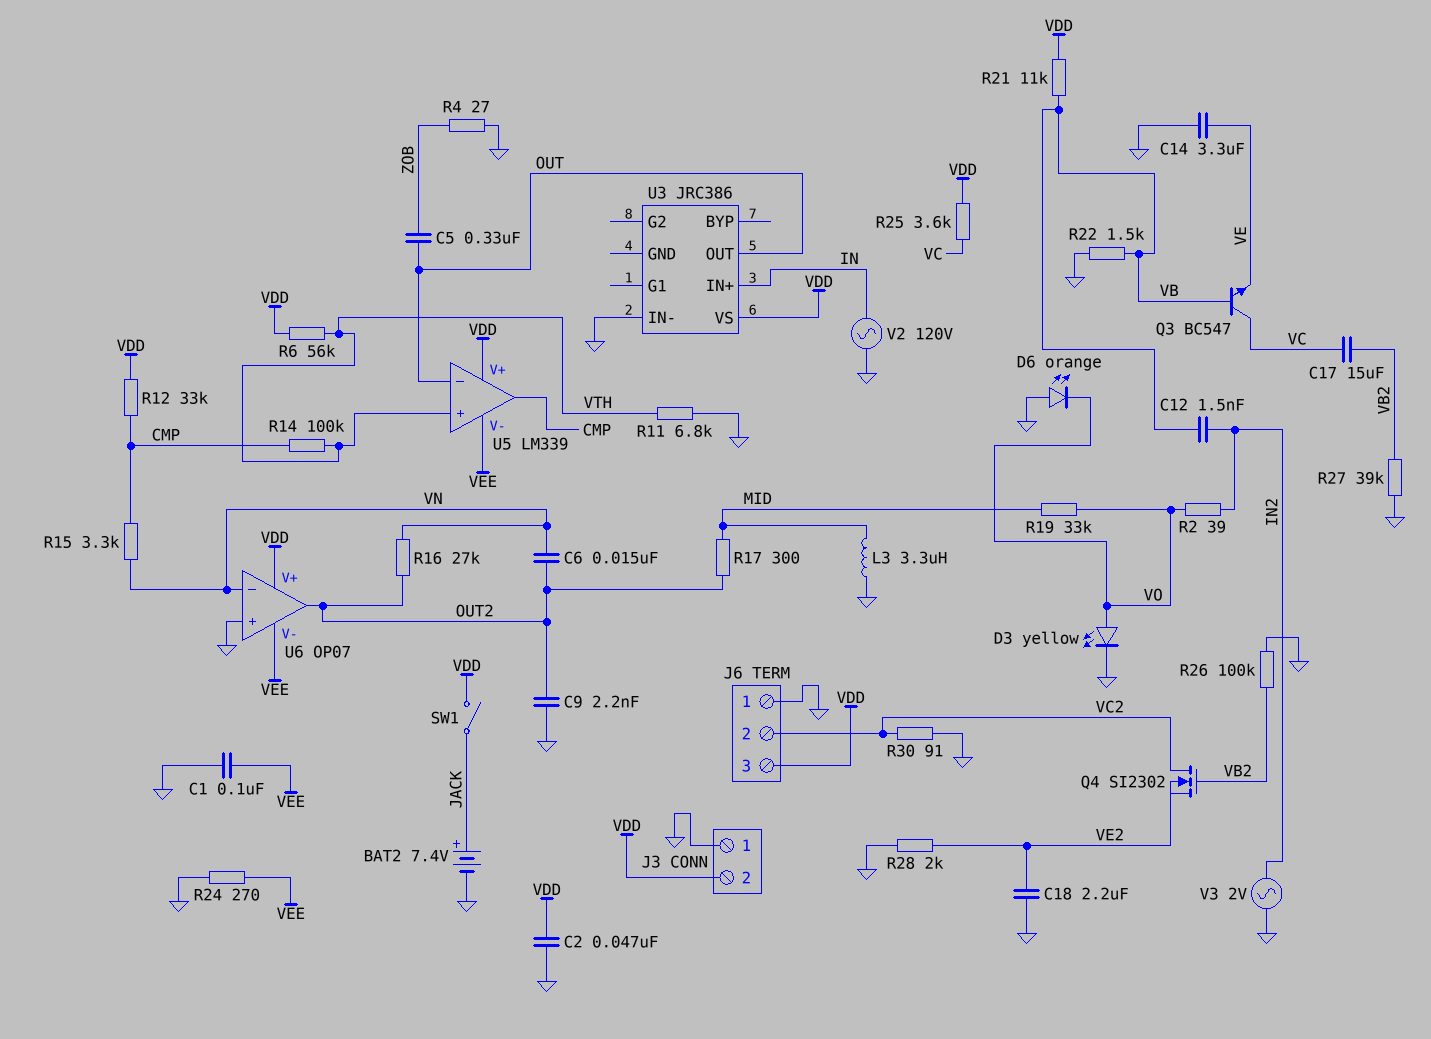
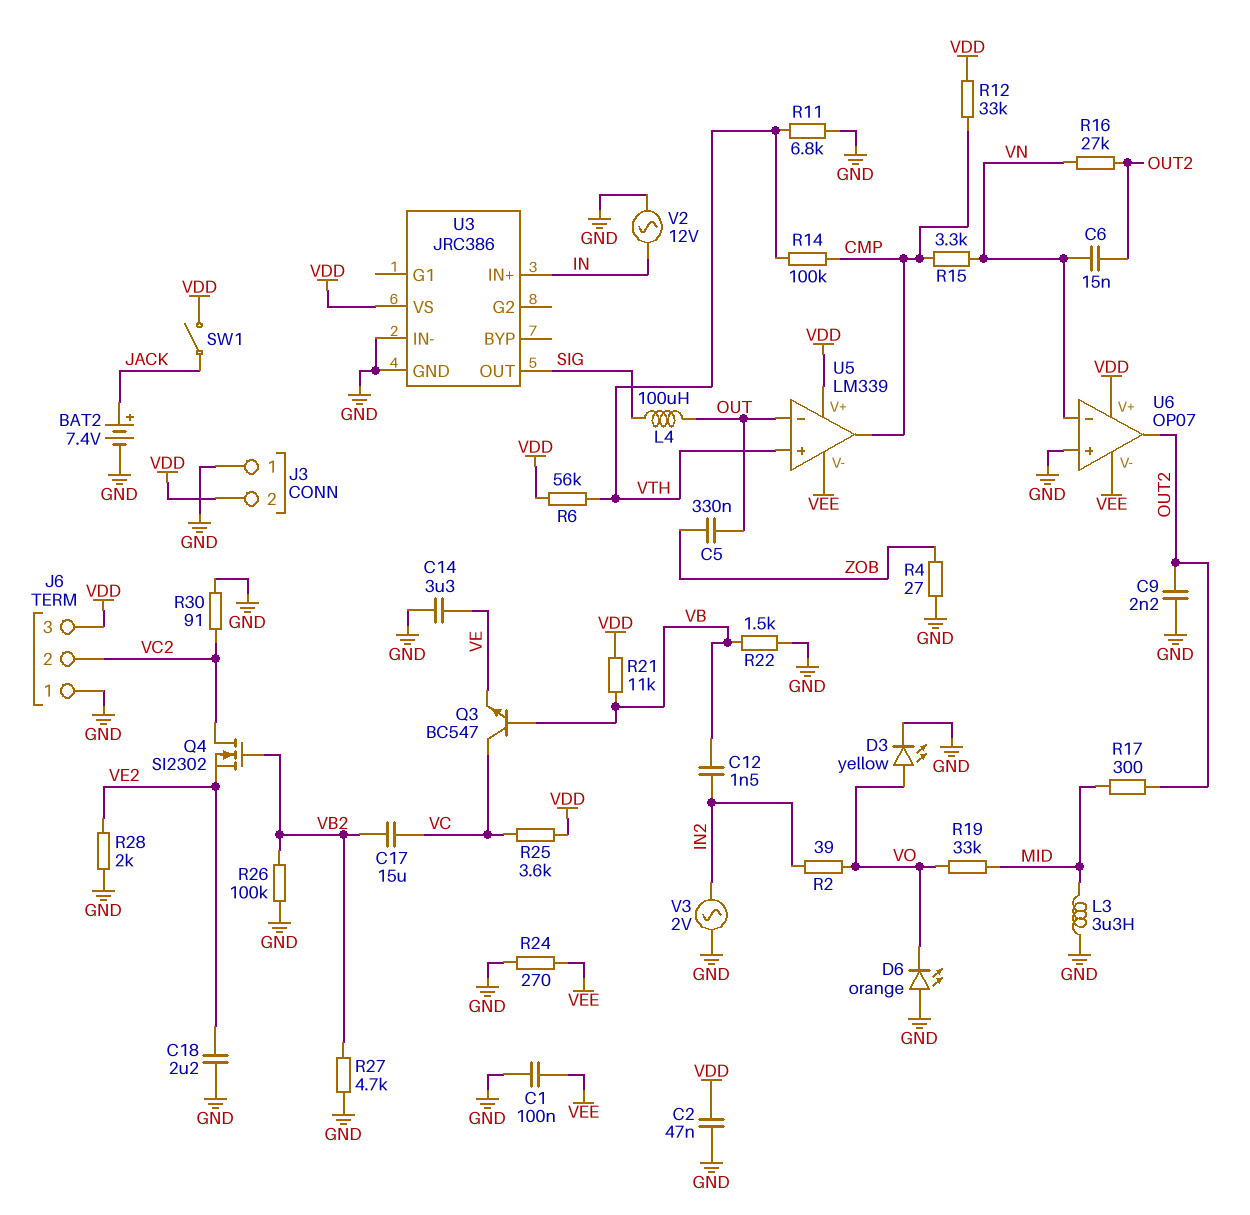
L4: none -> 100uH (OUT, SIG)
R27: 39k (GND, VB2) -> 4.7k (GND, VB2)
U3 pin GND: none -> GND
U3 pin OUT: OUT -> SIG
V2: AC 120V (GND, IN) -> AC 12V (GND, IN)

